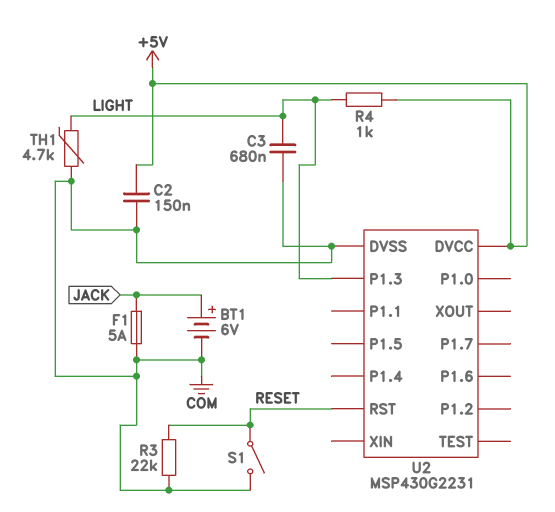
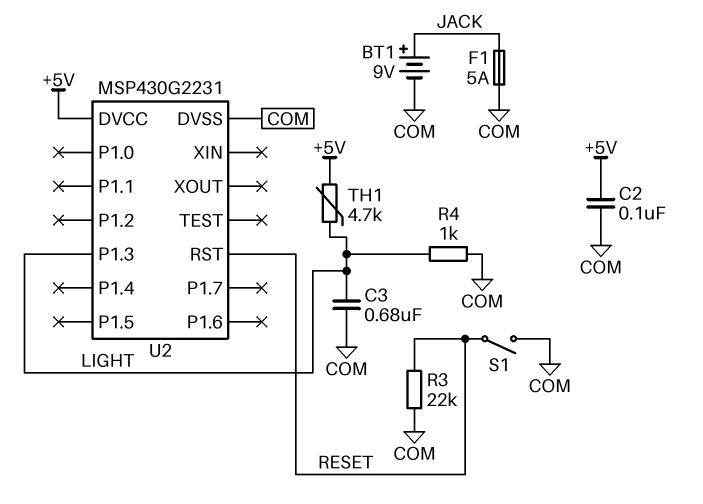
BT1: 6V (plus JACK, minus COM) -> 9V (plus JACK, minus COM)
C2: 150nF (+5V, COM) -> 100nF (+5V, COM)
R4: 1k (+5V, LIGHT) -> 1k (COM, LIGHT)
TH1: 4.7k (COM, LIGHT) -> 4.7k (+5V, LIGHT)

